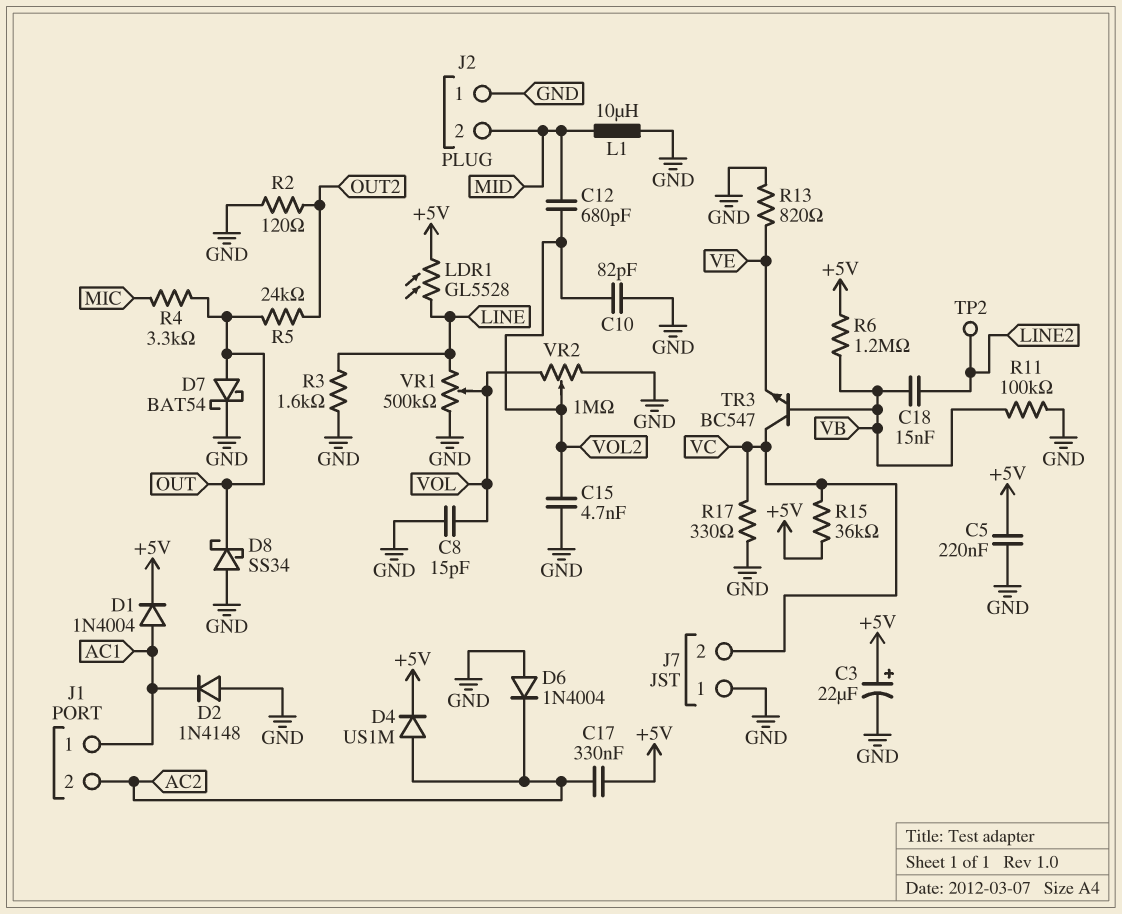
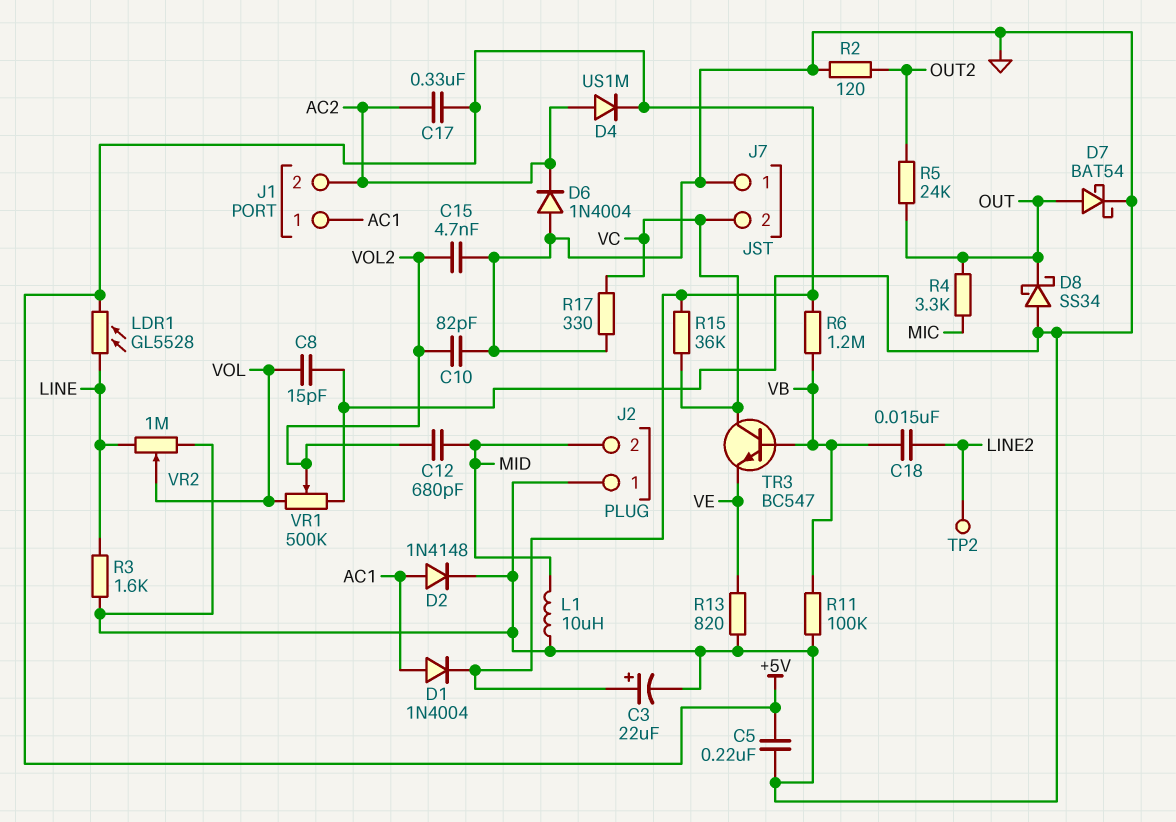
D2: diode 1N4148 (A GND, K AC1) -> diode 1N4148 (A AC1, K GND)
VR1: 500k (GND, LINE, wiper VOL) -> 500k (GND, VOL, wiper VOL2)
VR2: 1M (GND, VOL, wiper VOL2) -> 1M (GND, LINE, wiper VOL)

